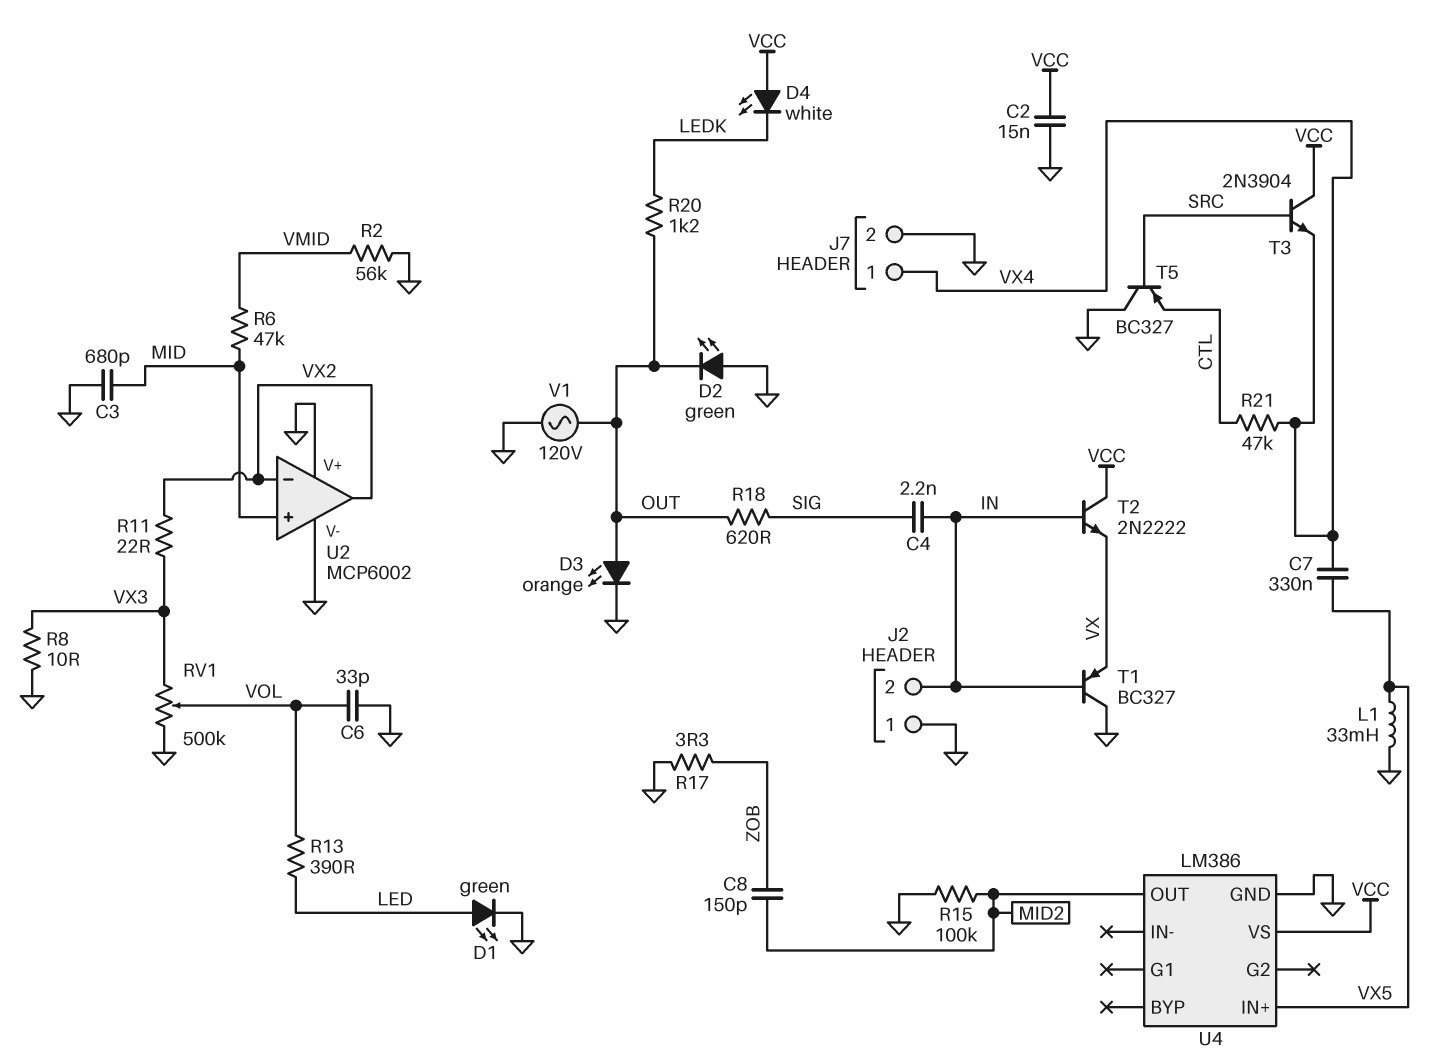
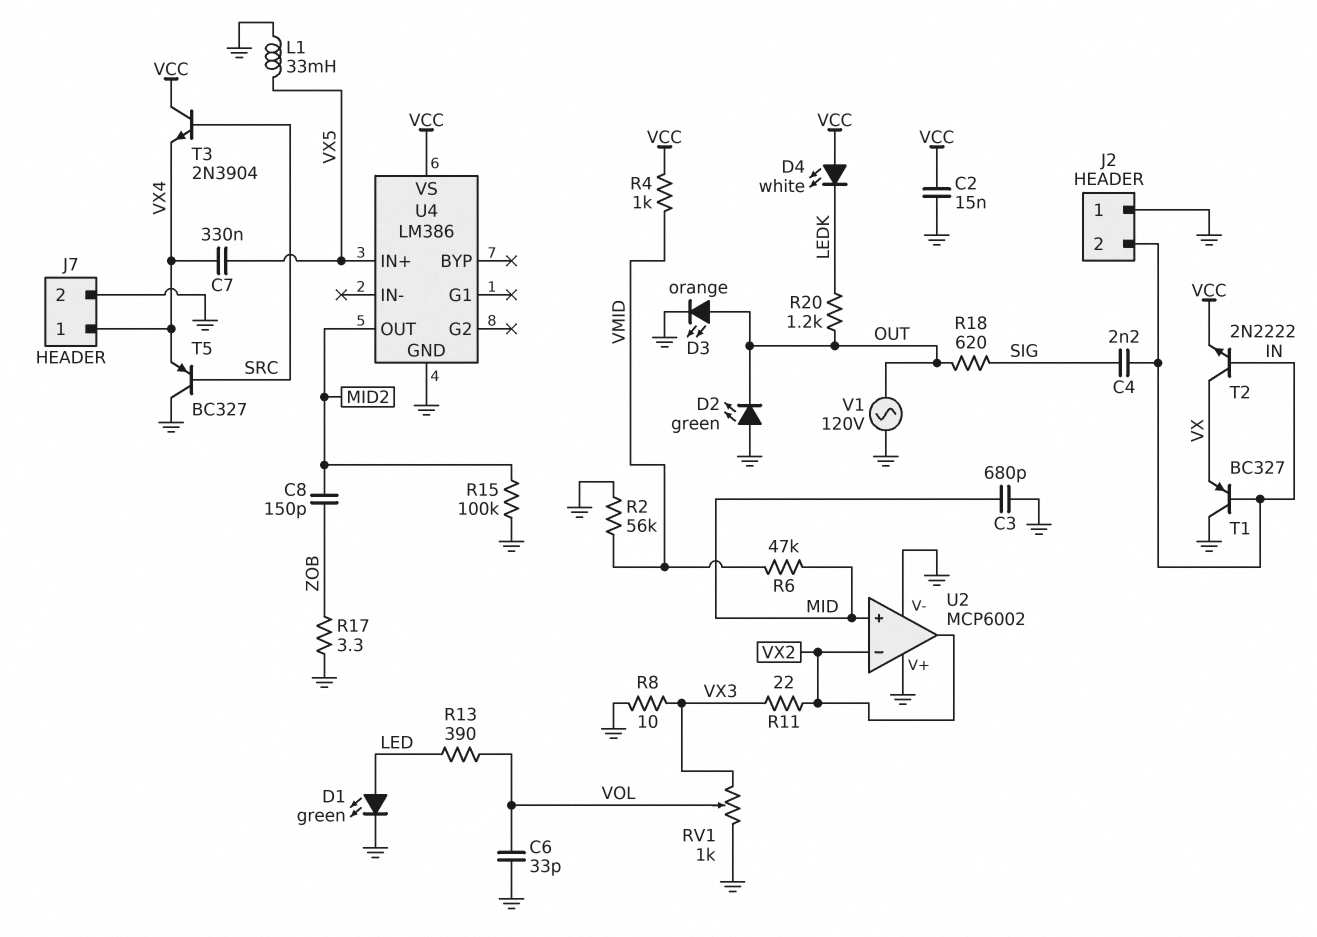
R4: none -> 1k (VCC, VMID)
R21: 47k (CTL, VX4) -> none
RV1: 500k (GND, VX3, wiper VOL) -> 1k (GND, VX3, wiper VOL)
T2: NPN 2N2222 (B IN, C VCC, E VX) -> NPN 2N2222 (B IN, C VX, E VCC)
T5: PNP BC327 (B SRC, C GND, E CTL) -> PNP BC327 (B SRC, C GND, E VX4)

